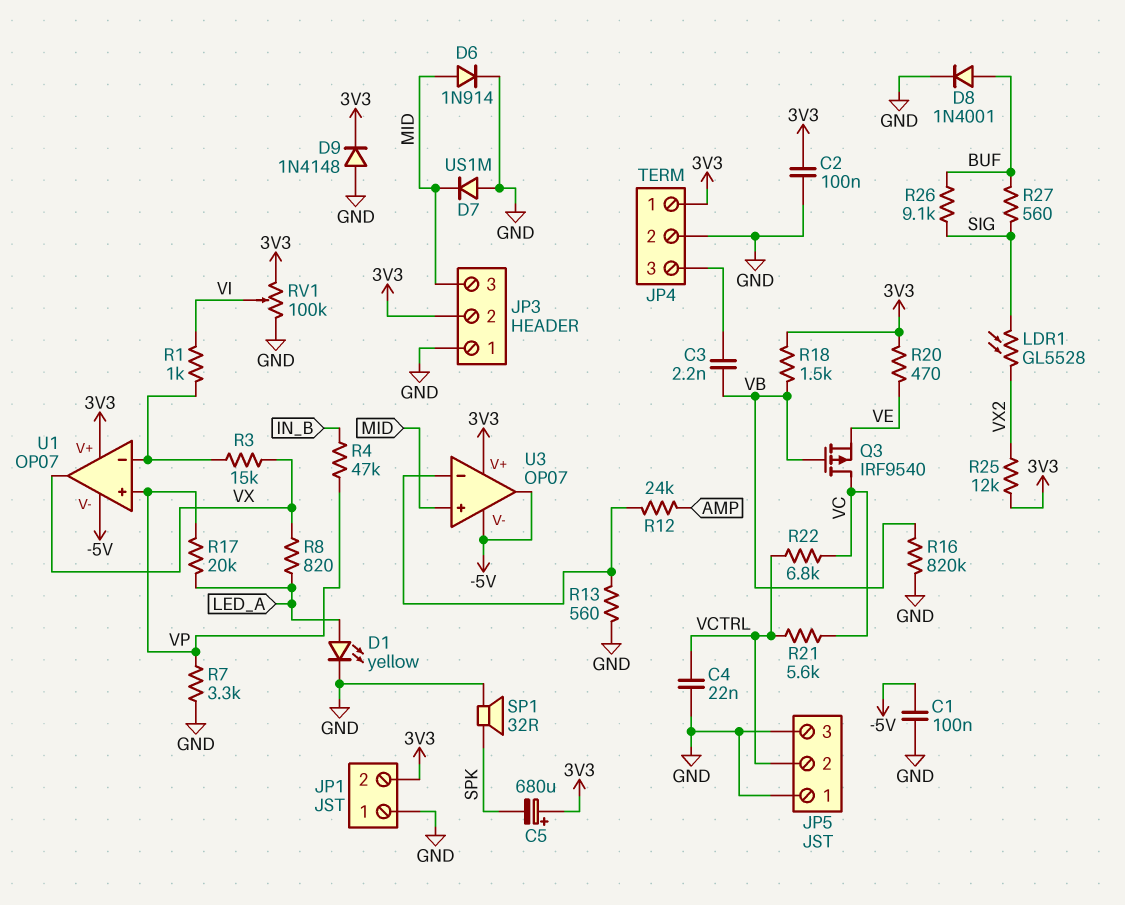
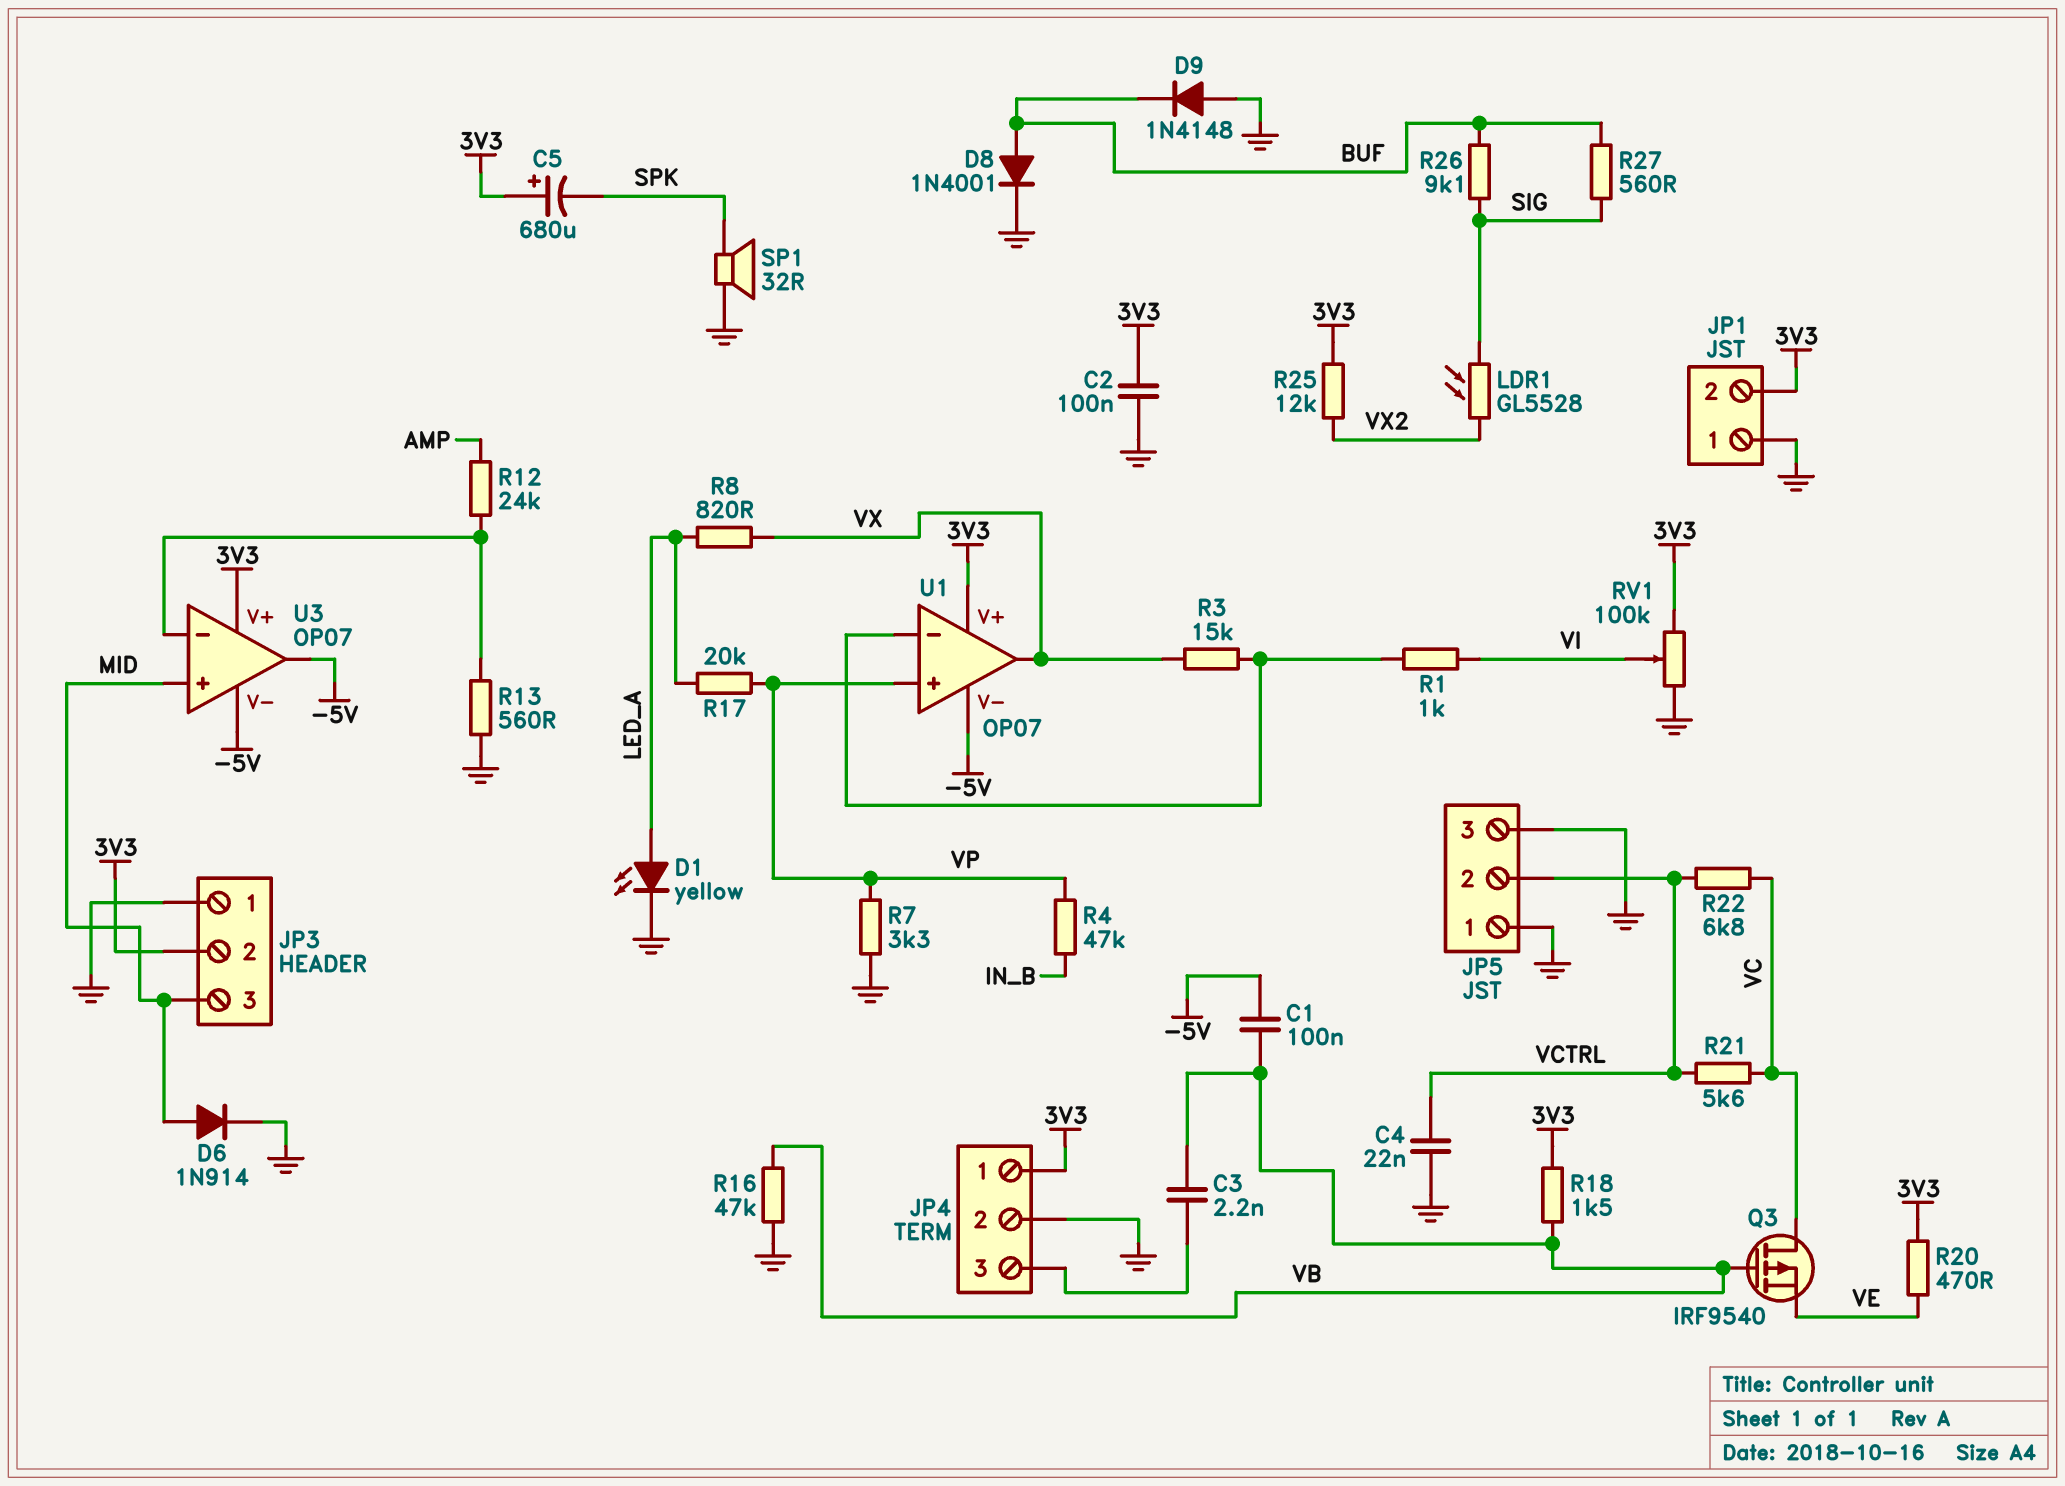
C1: 100nF (-5V, GND) -> 100nF (-5V, VB)
D7: diode US1M (A GND, K MID) -> none
D9: diode 1N4148 (A GND, K 3V3) -> diode 1N4148 (A GND, K BUF)
R16: 820k (GND, VB) -> 47k (GND, VB)

